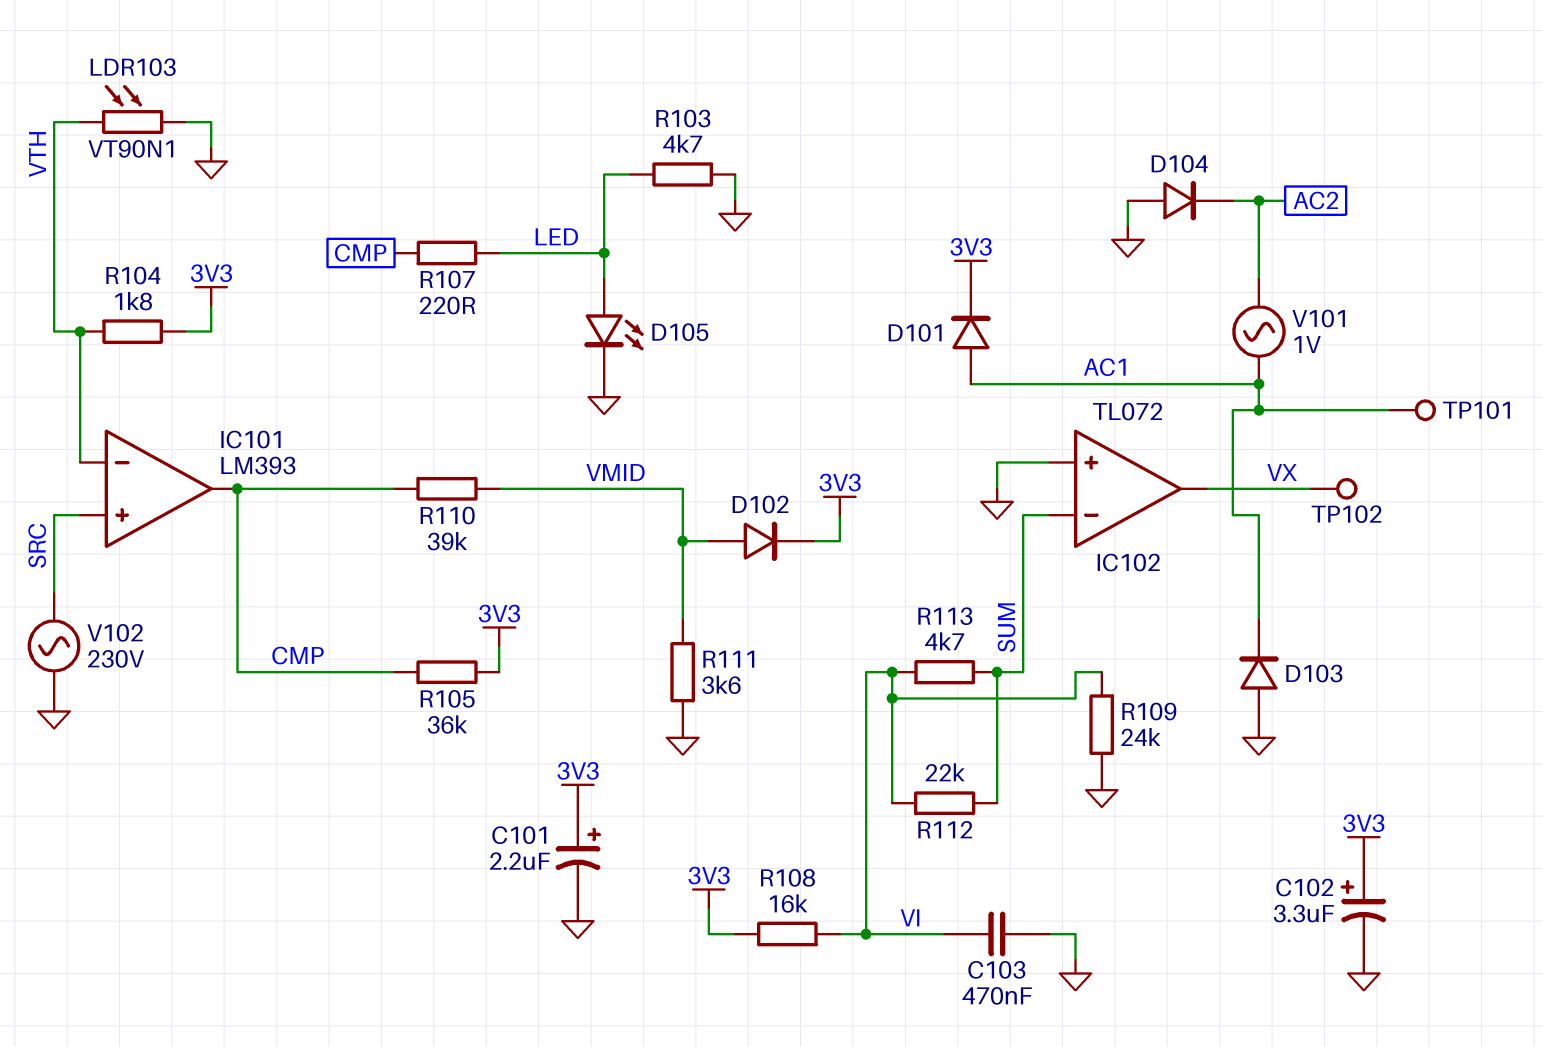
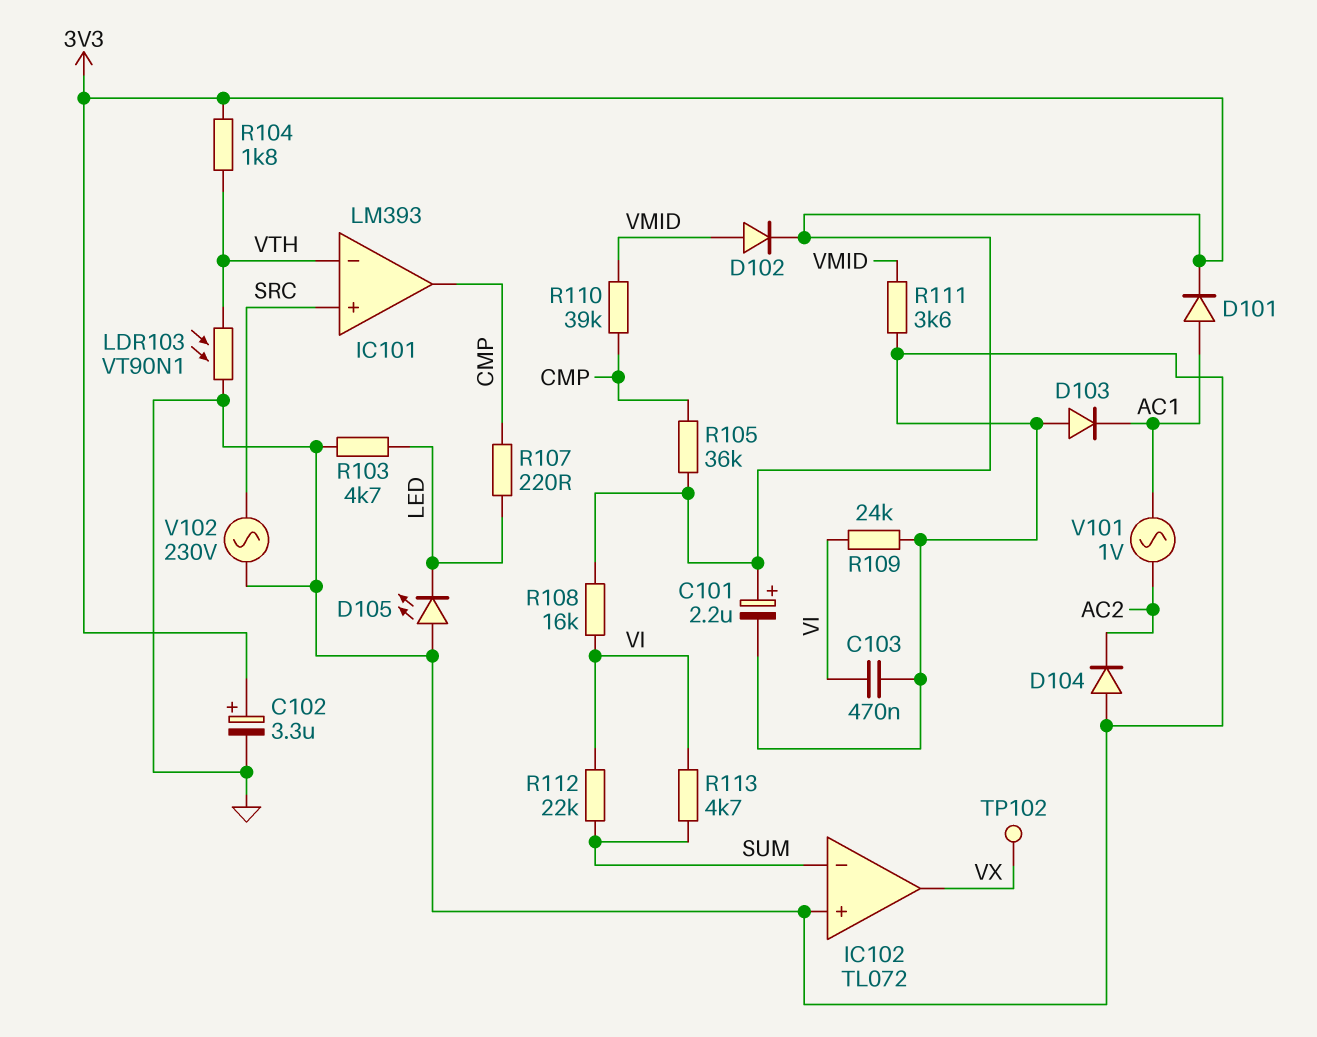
D105: LED (A LED, K GND) -> LED (A GND, K LED)
TP101: test point (AC1) -> none

